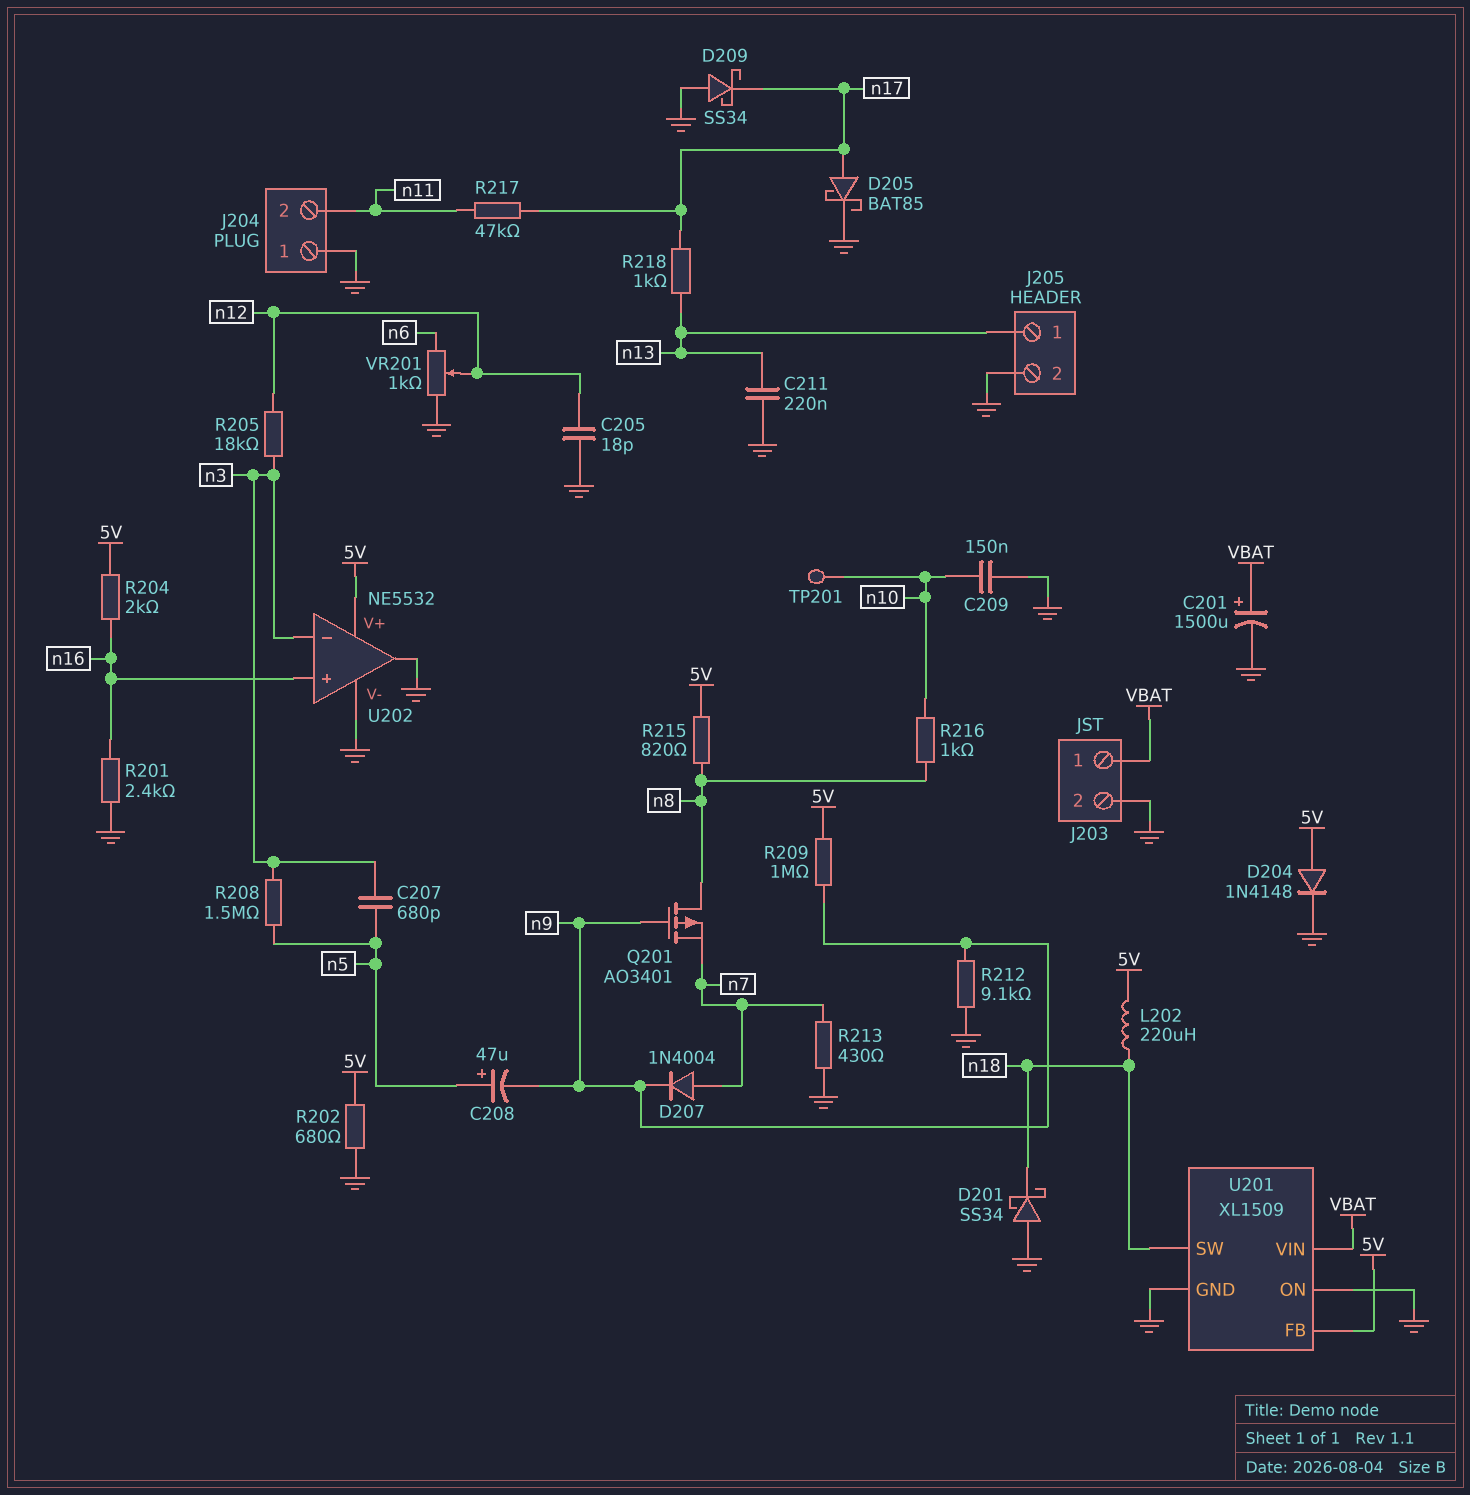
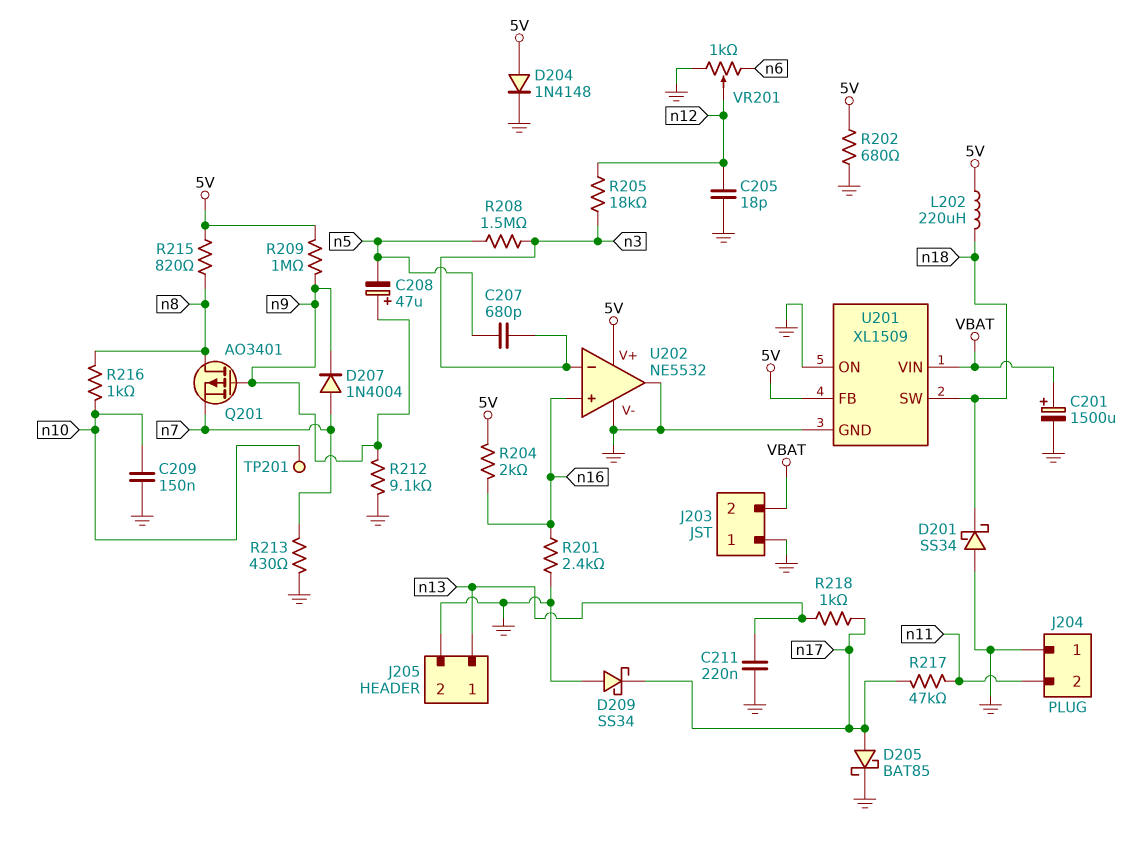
C208: 47uF (plus n5, minus n9) -> 47uF (plus n9, minus n5)
J203 pin 1: VBAT -> GND
J203 pin 2: GND -> VBAT

